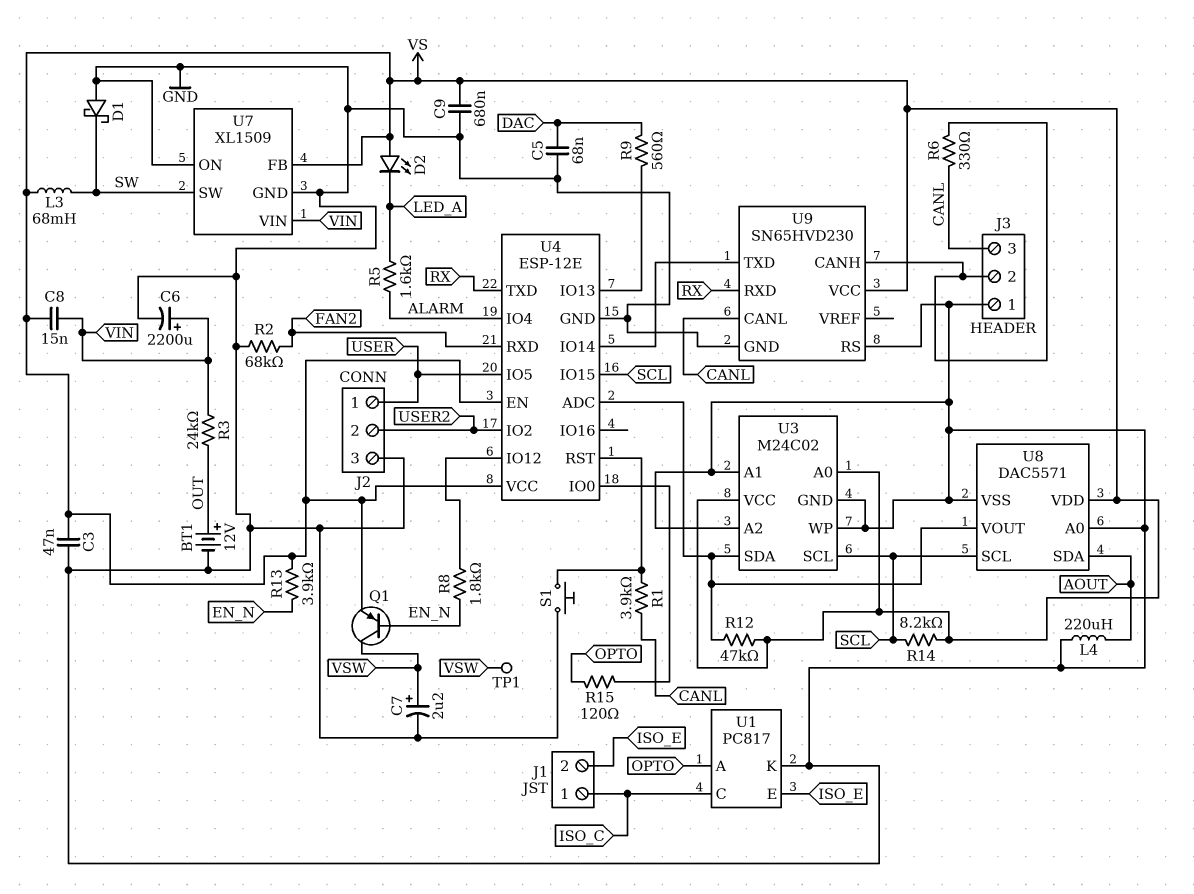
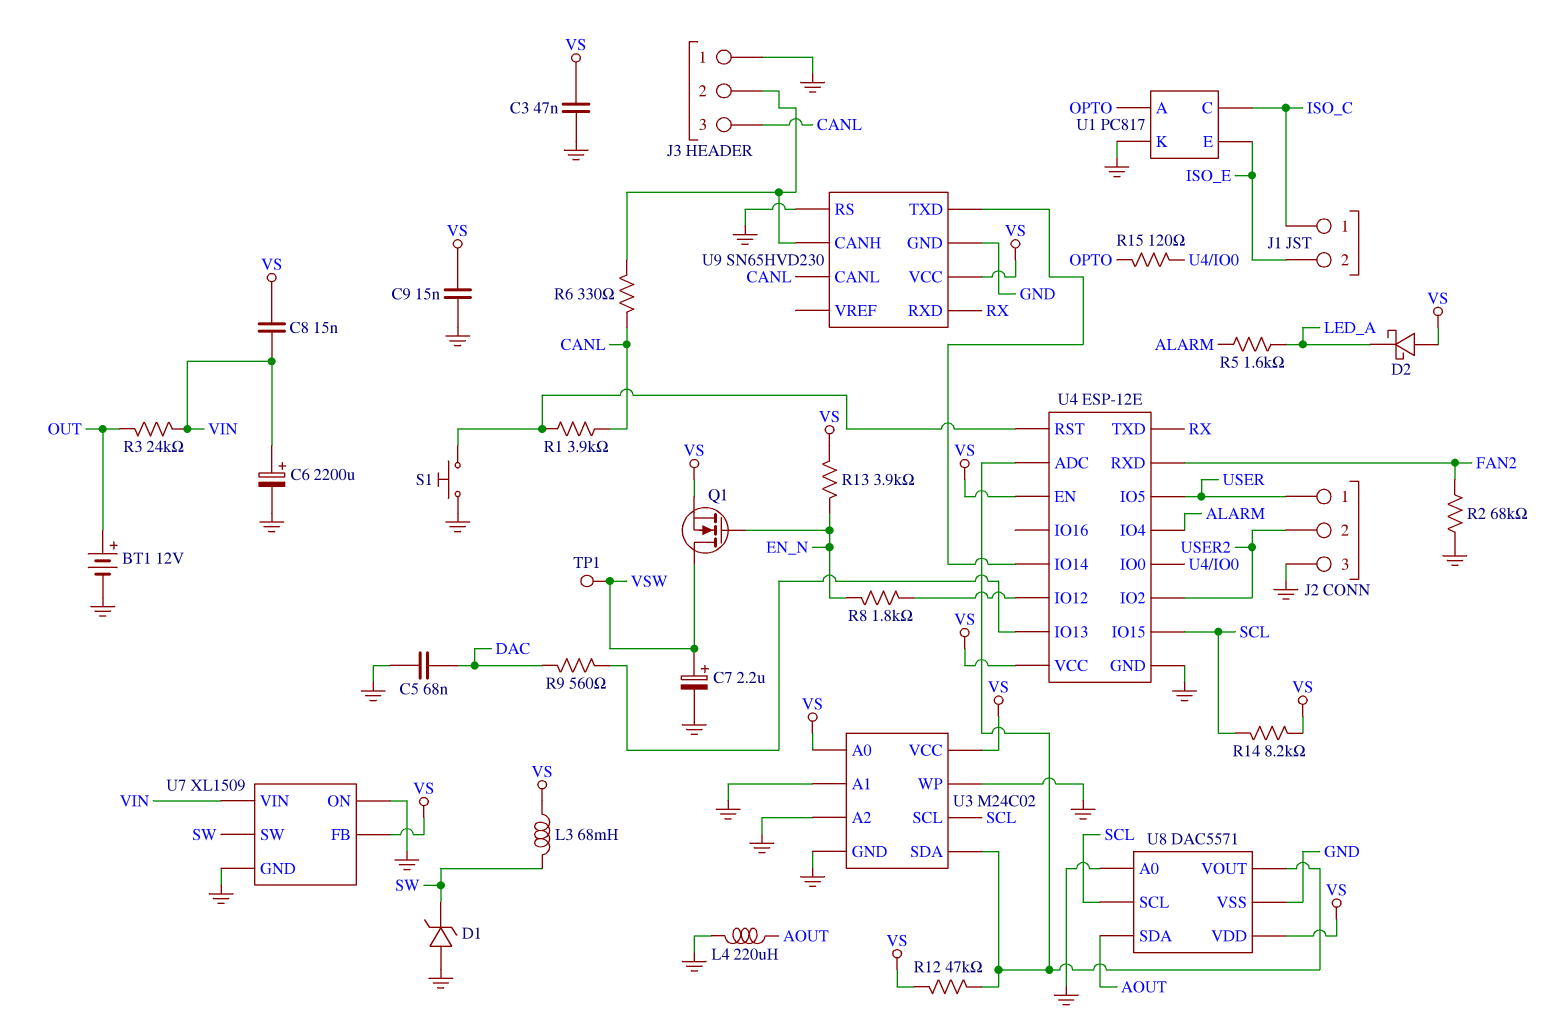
C9: 680nF (GND, VS) -> 15nF (GND, VS)
D1: schottky (A GND, K SW) -> zener (A GND, K SW)
D2: LED (A VS, K LED_A) -> schottky (A VS, K LED_A)
Q1: PNP (B EN_N, C VSW, E VS) -> NMOS (G EN_N, D VSW, S VS)

